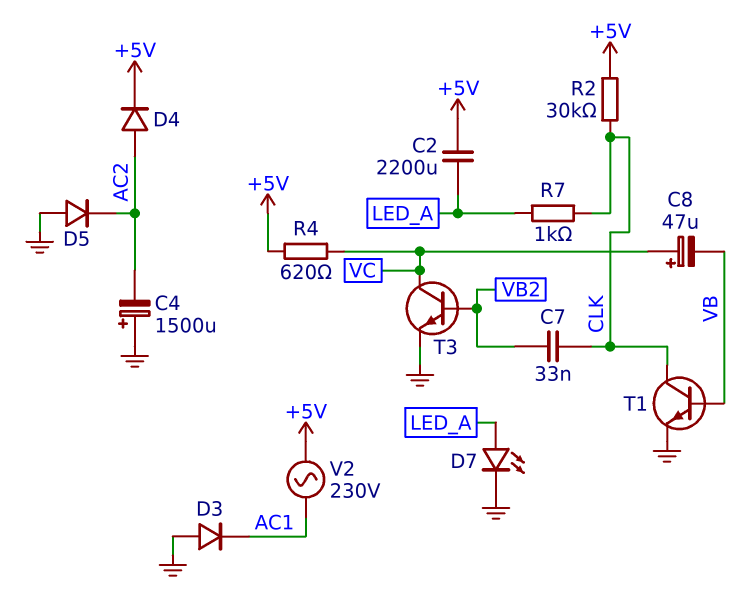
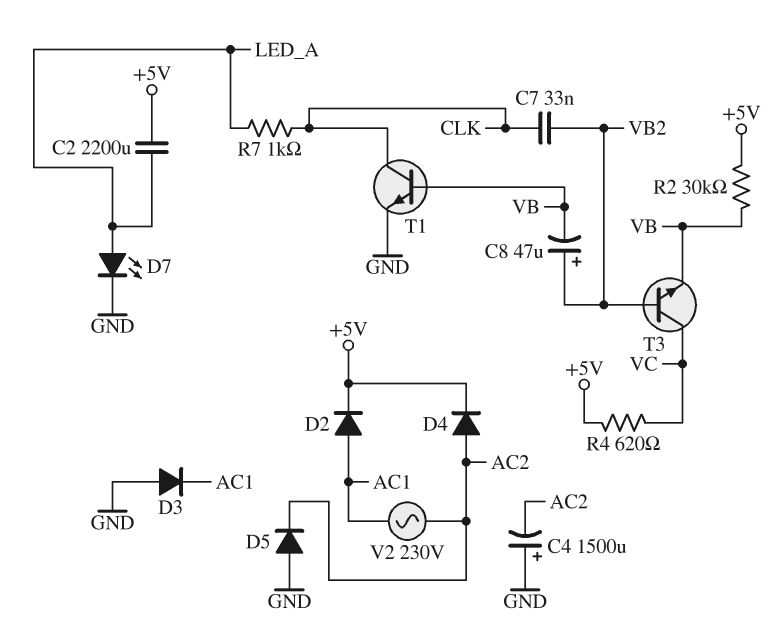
C8: 47uF (plus VC, minus VB) -> 47uF (plus VB2, minus VB)
D2: none -> diode (A AC1, K +5V)
R2: 30k (+5V, CLK) -> 30k (+5V, VB)
T3: NPN (B VB2, C VC, E GND) -> NPN (B VB2, C VC, E VB)
V2: AC 230V (+5V, AC1) -> AC 230V (AC1, AC2)

